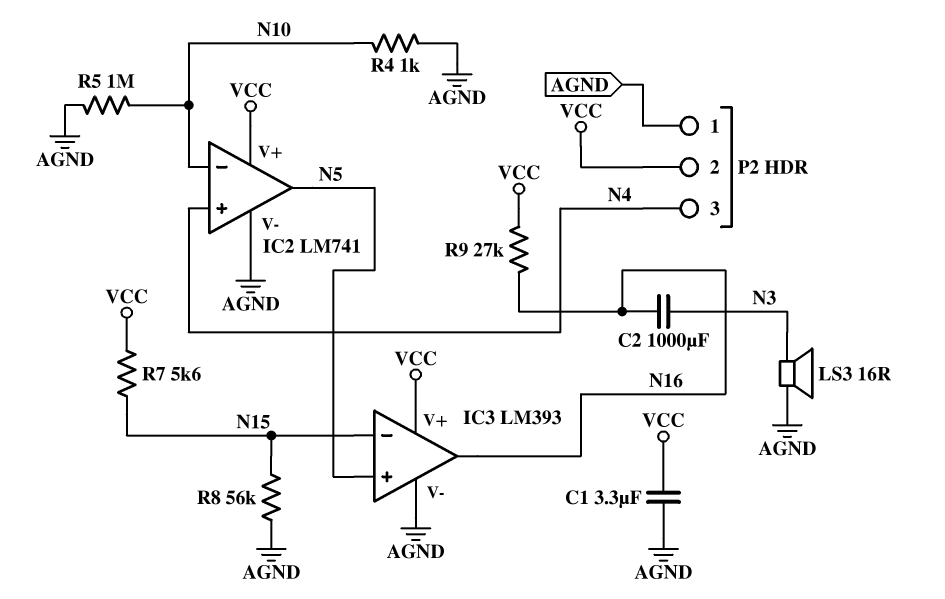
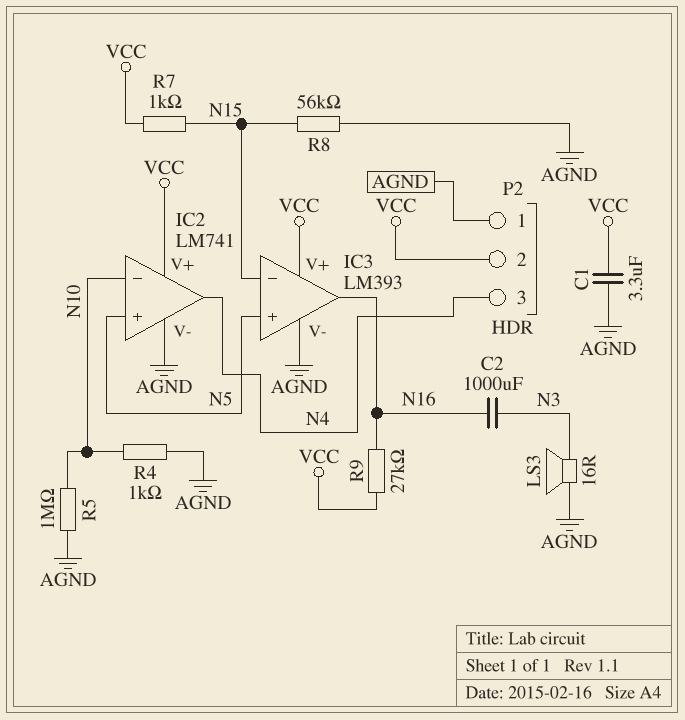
IC2 pin in+: N4 -> N5
IC2 pin out: N5 -> N4
R7: 5.6k (N15, VCC) -> 1k (N15, VCC)

